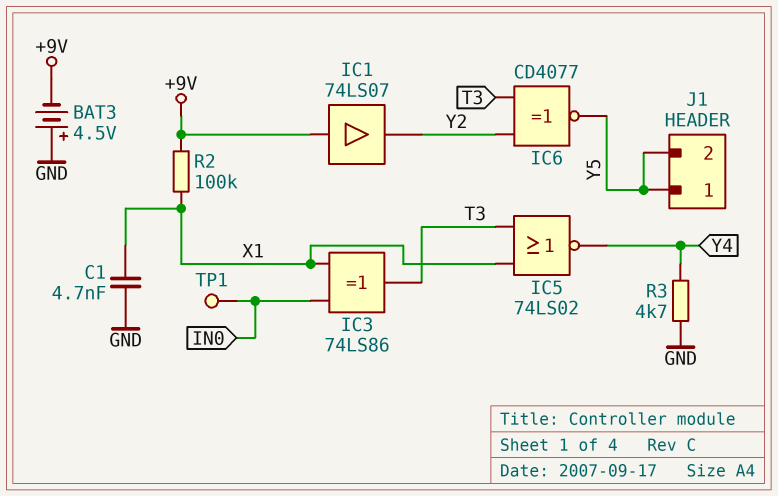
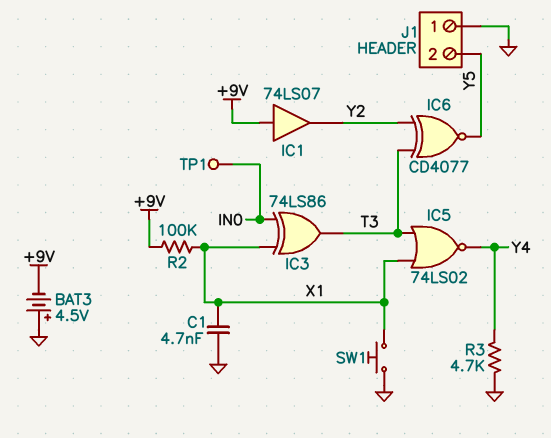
J1 pin 1: Y5 -> GND
SW1: none -> button (GND, X1)

